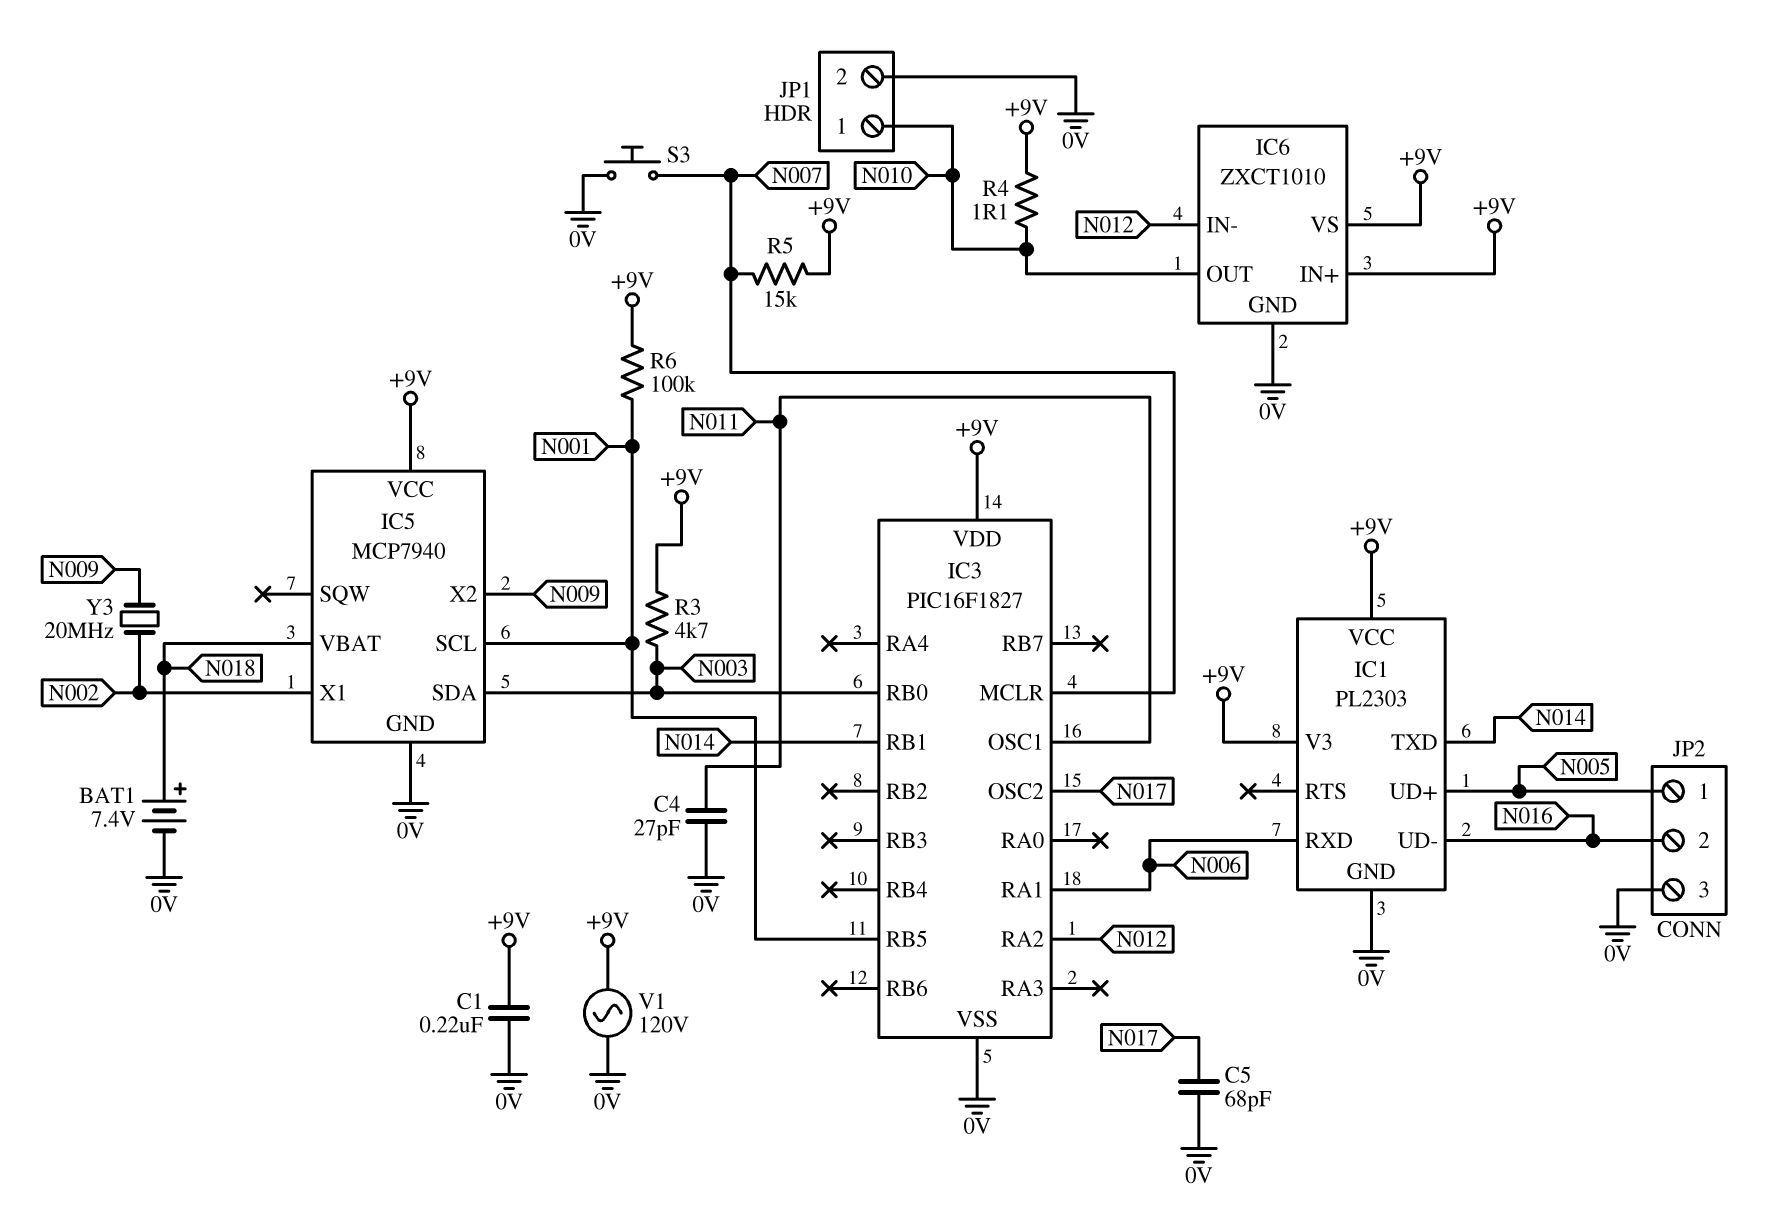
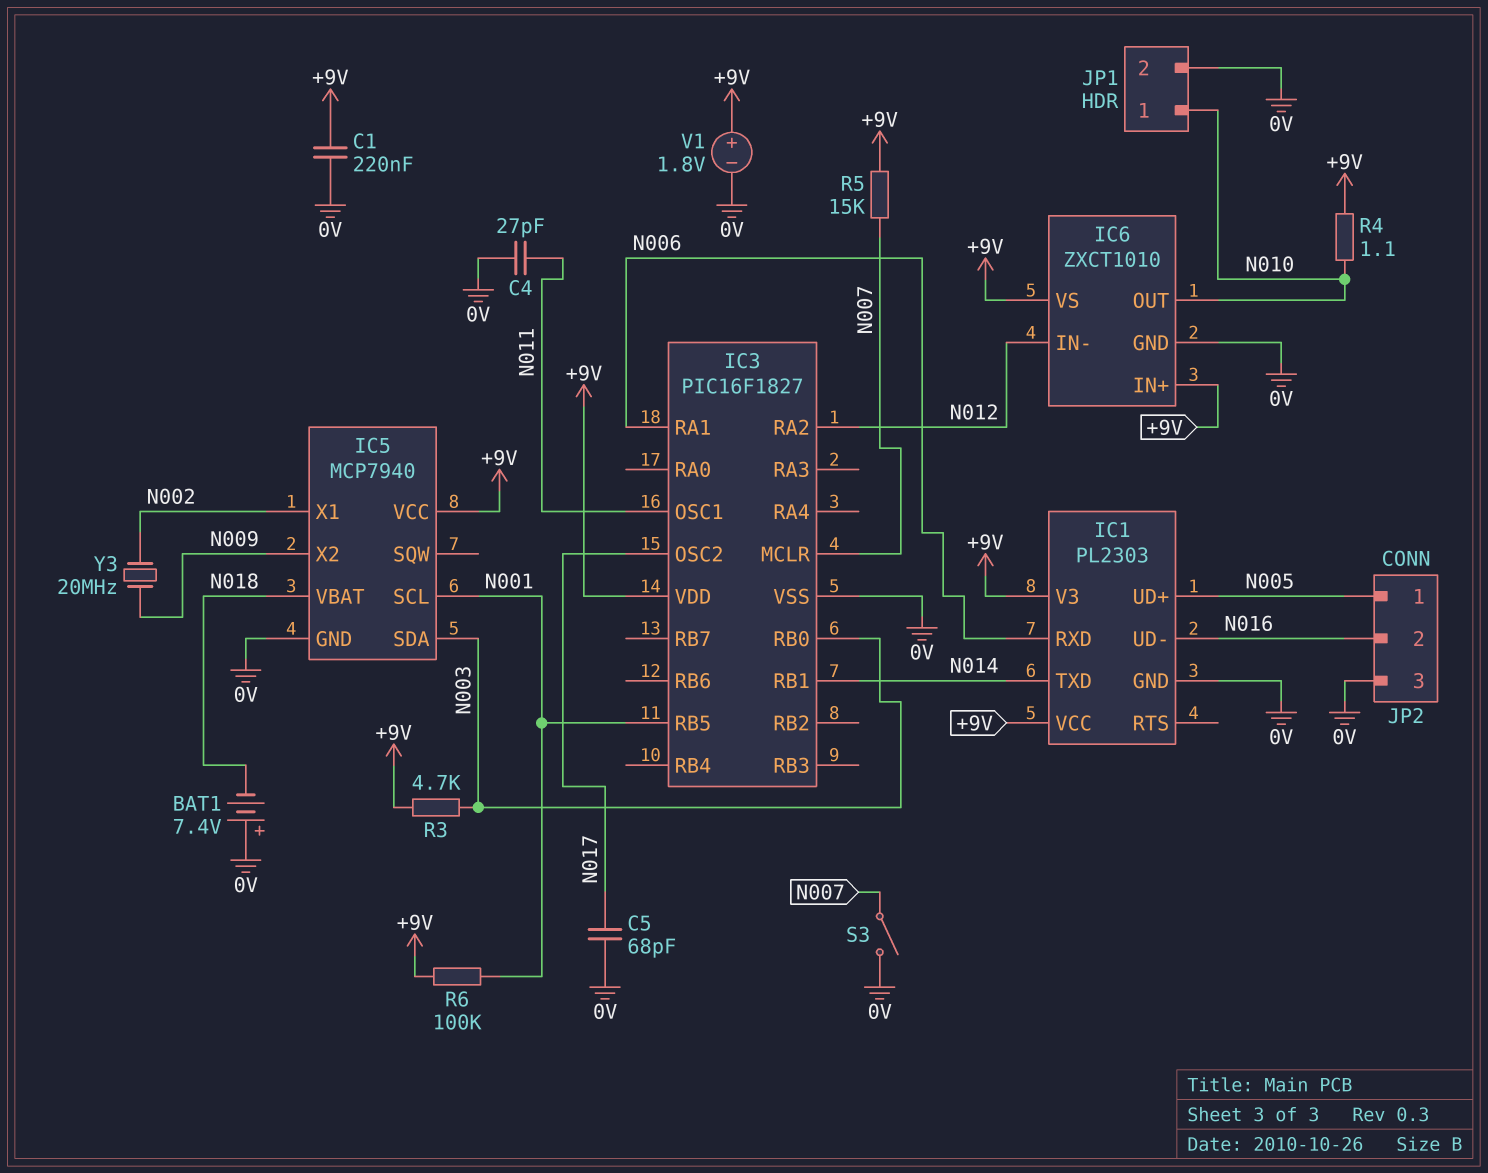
BAT1: 7.4V (plus N018, minus 0V) -> 7.4V (plus 0V, minus N018)
S3: button (0V, N007) -> switch (0V, N007)
V1: AC 120V (+9V, 0V) -> 1.8V (plus +9V, minus 0V)

